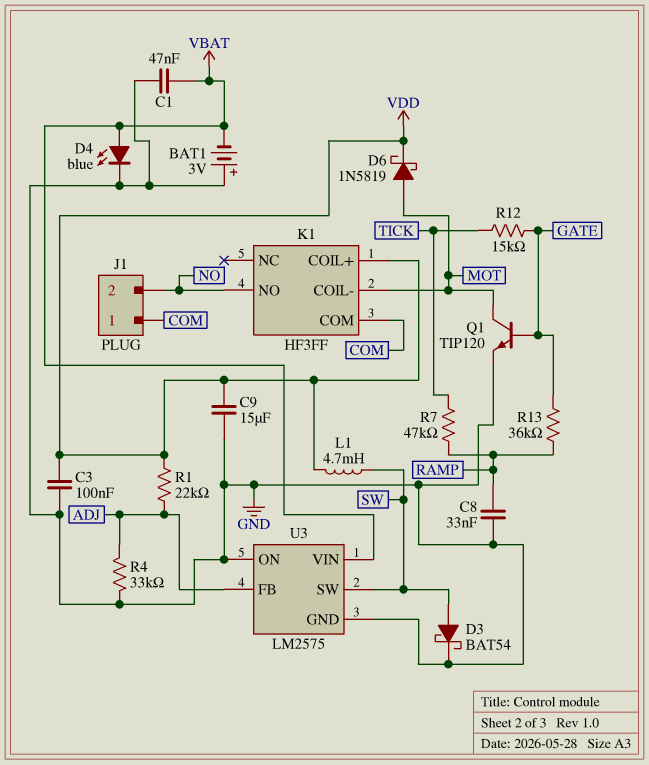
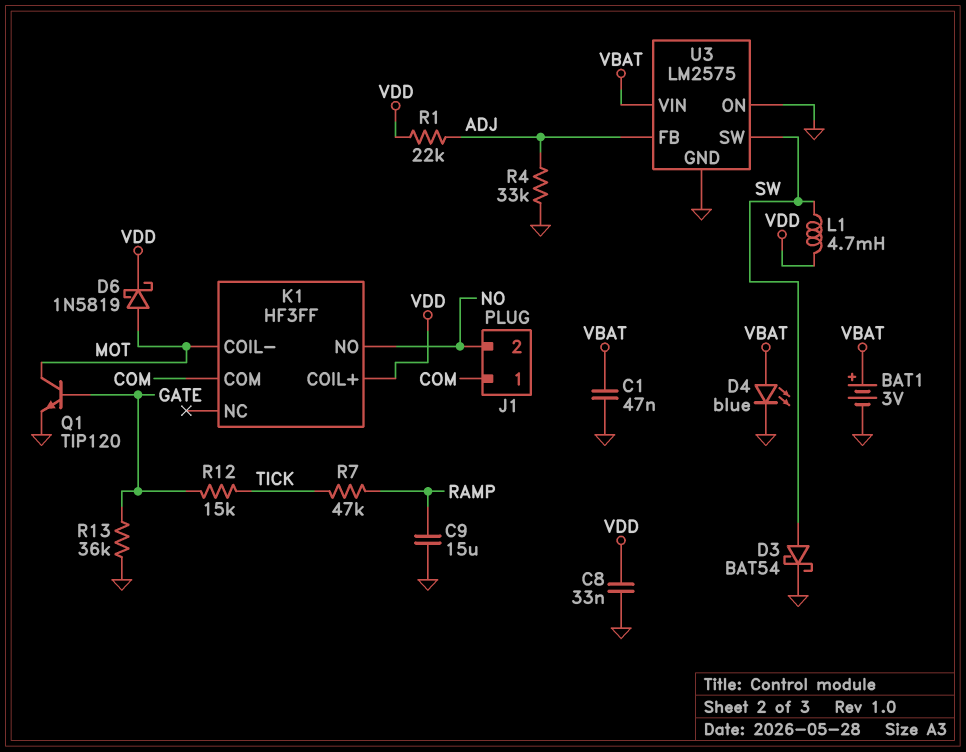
BAT1: 3V (plus GND, minus VBAT) -> 3V (plus VBAT, minus GND)
C3: 100nF (GND, VDD) -> none
C8: 33nF (GND, RAMP) -> 33nF (GND, VDD)
C9: 15uF (GND, VDD) -> 15uF (GND, RAMP)
R13: 36k (GATE, RAMP) -> 36k (GATE, GND)

